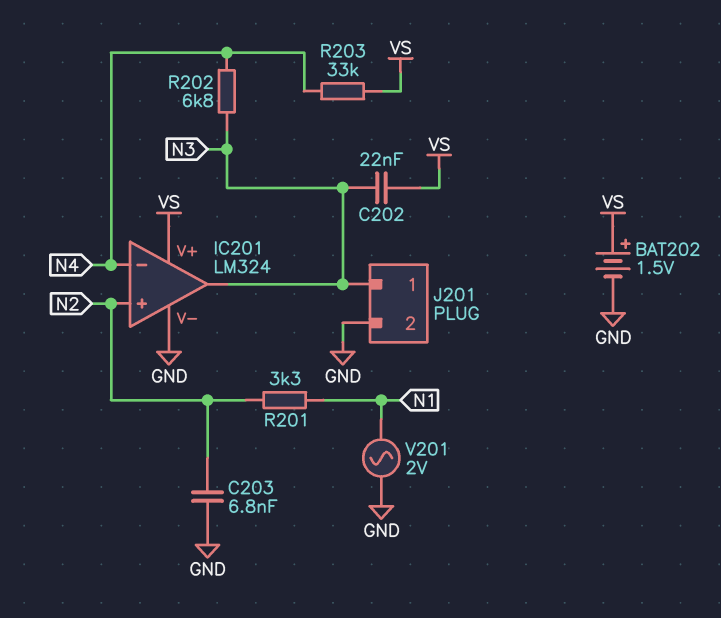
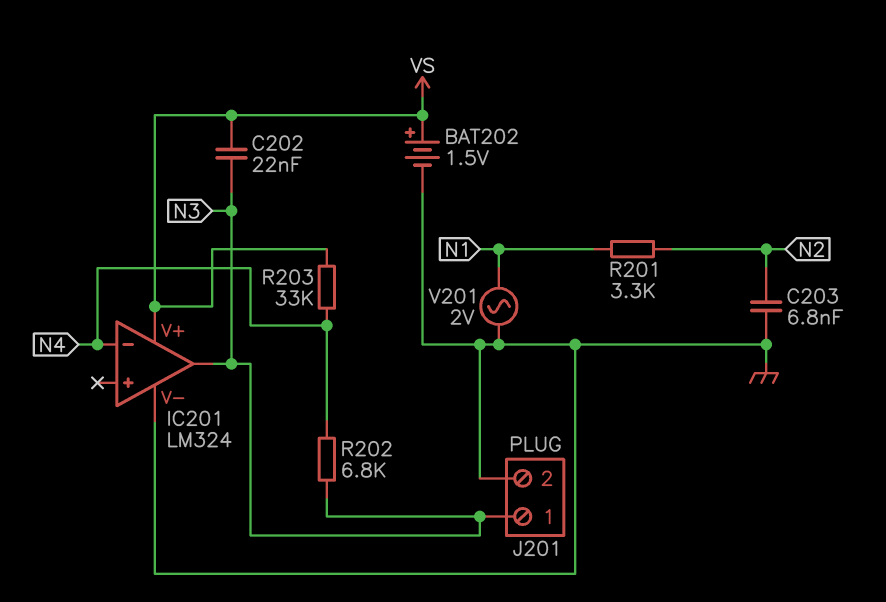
IC201 pin in+: N2 -> none

